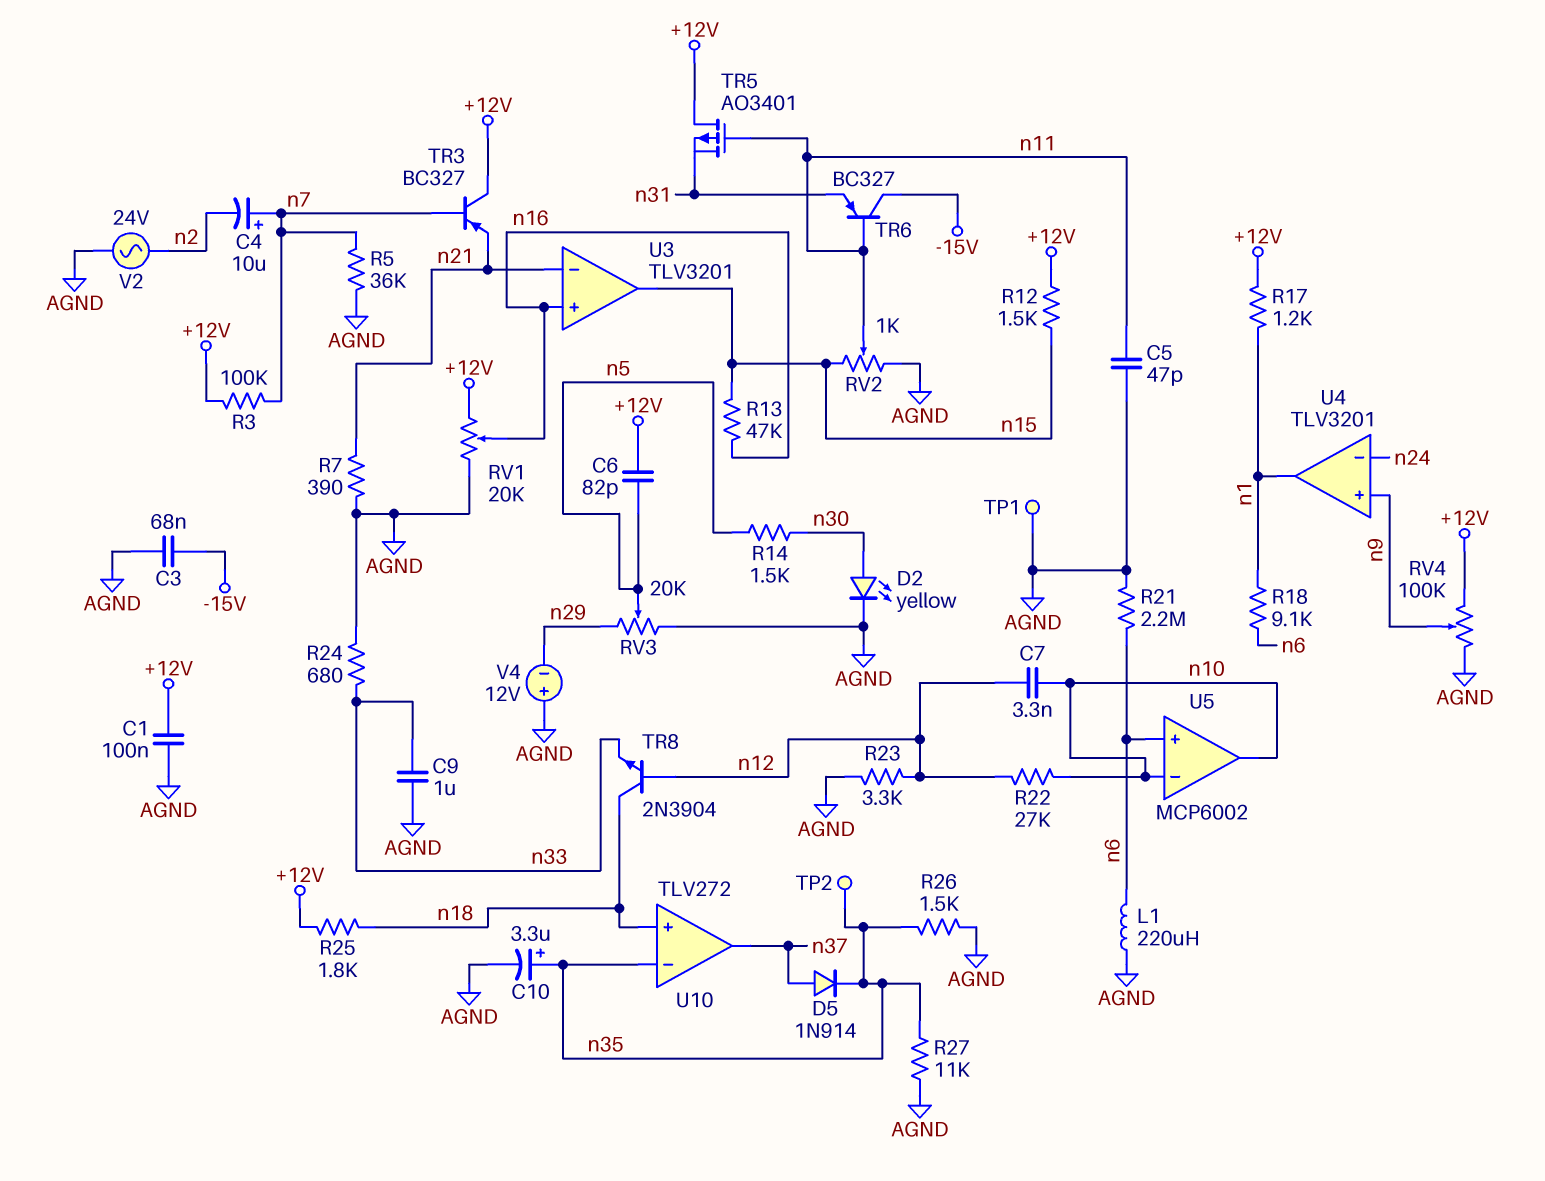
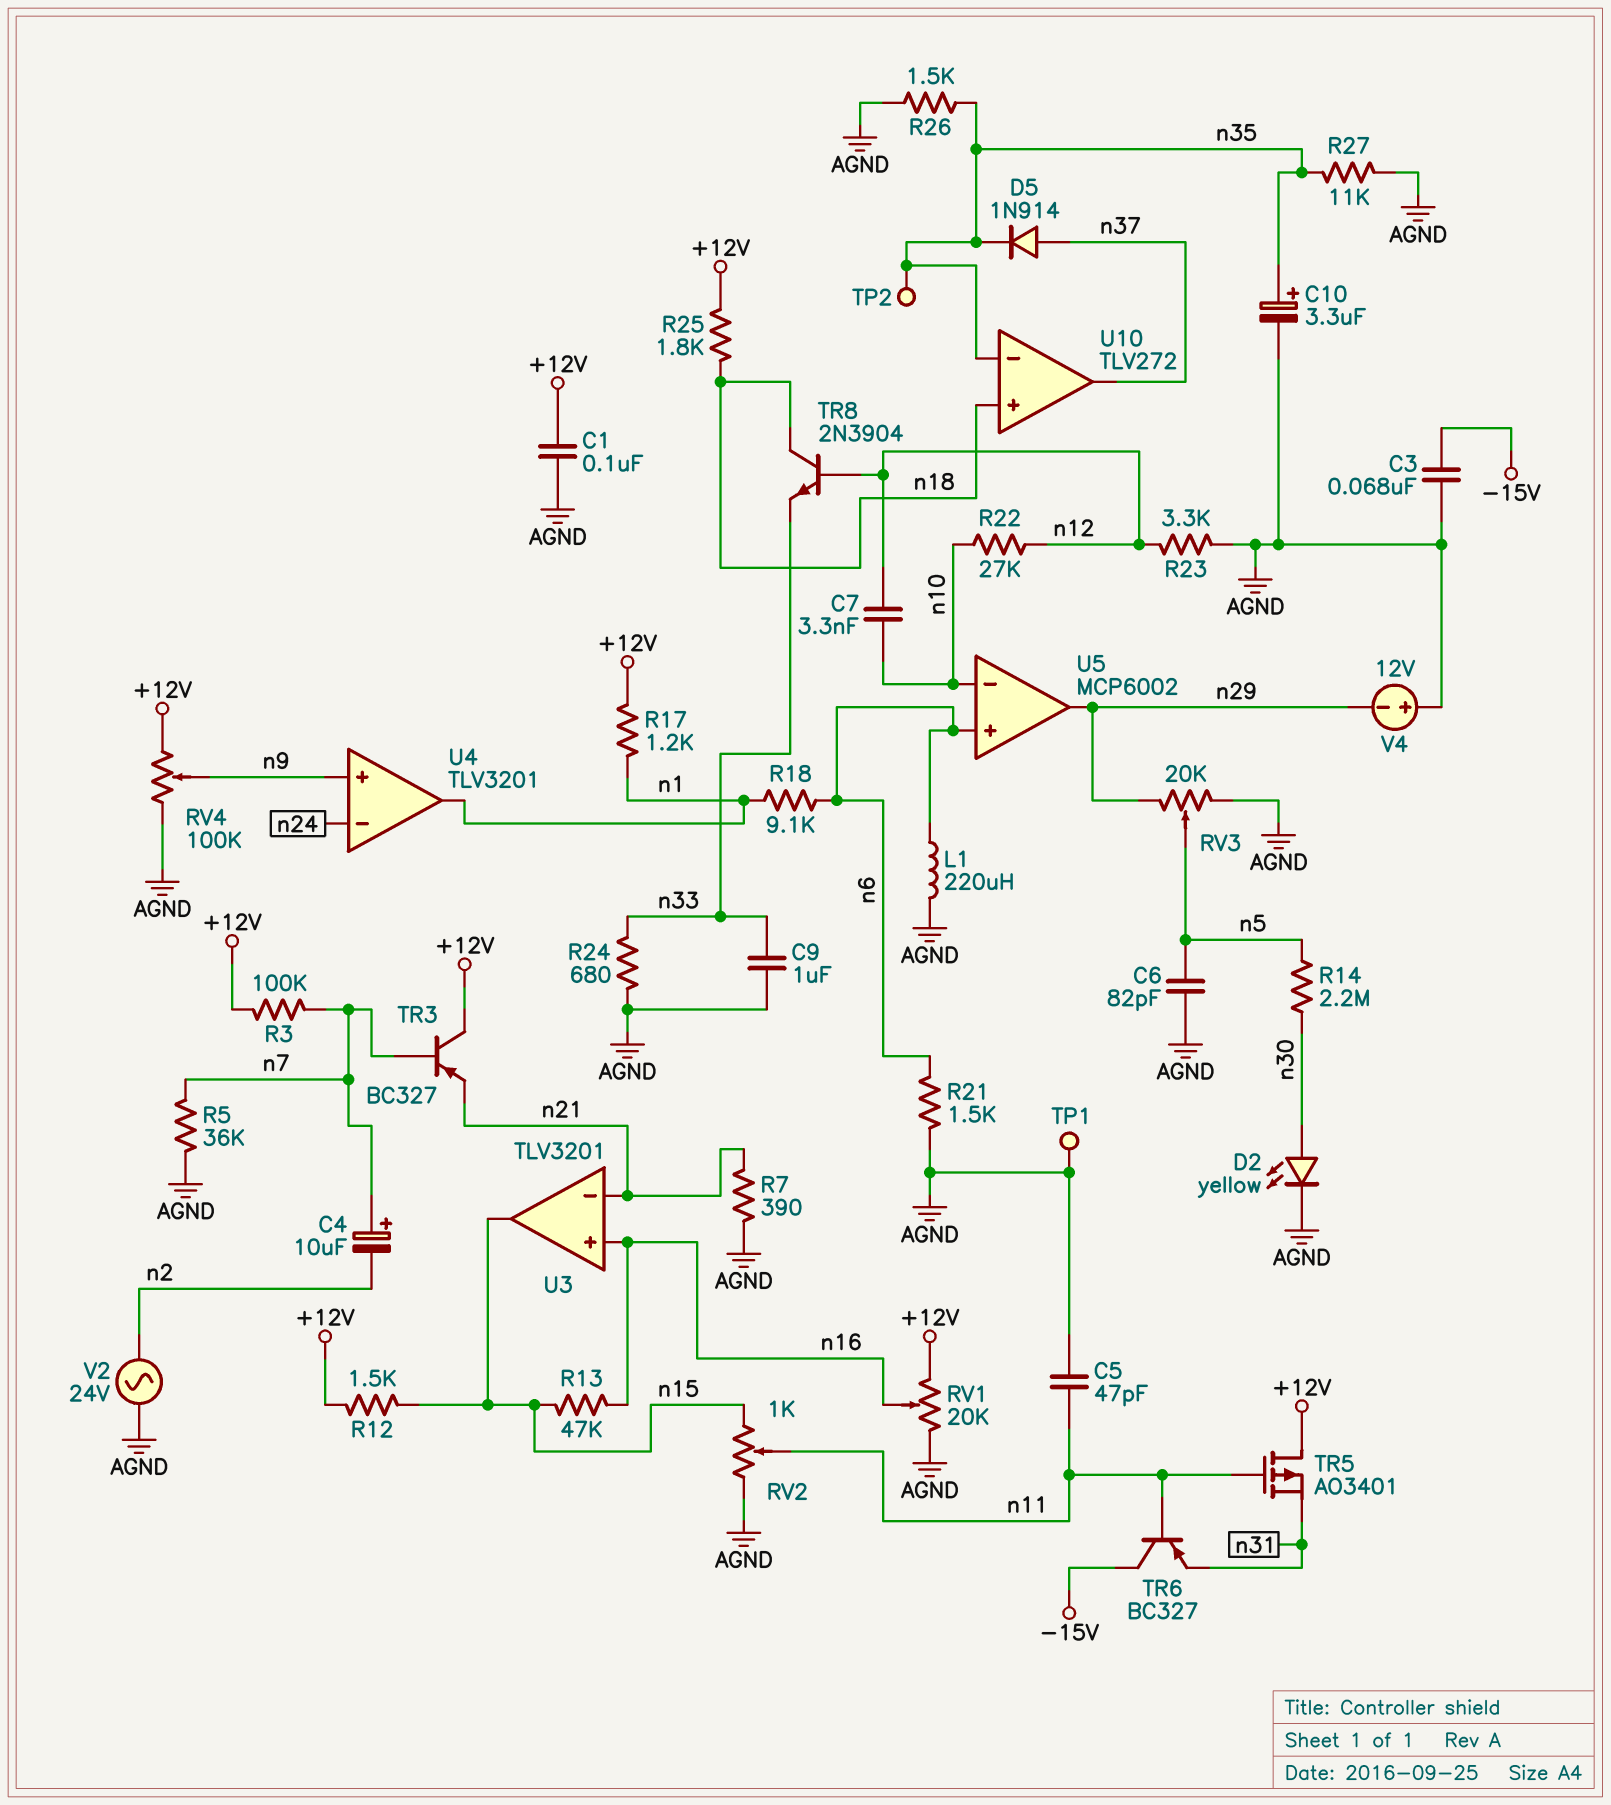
C6: 82pF (+12V, n5) -> 82pF (AGND, n5)
R14: 1.5k (n5, n30) -> 2.2M (n5, n30)
R21: 2.2M (AGND, n6) -> 1.5k (AGND, n6)
U5 pin out: n10 -> n29

